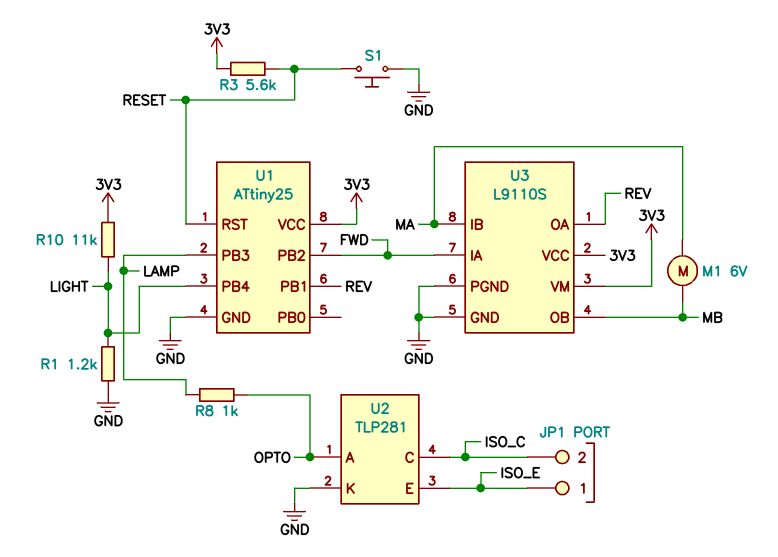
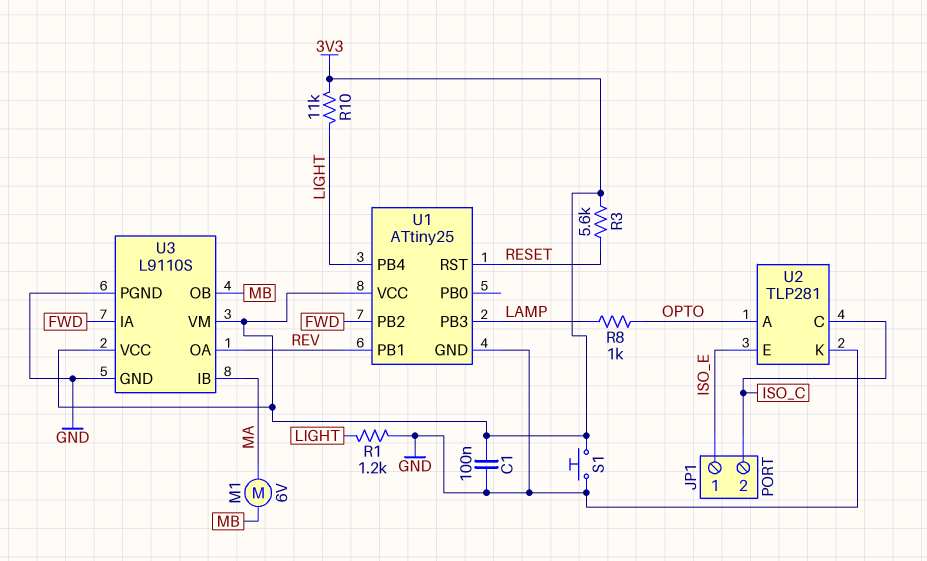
C1: none -> 100nF (3V3, GND)
S1: button (GND, RESET) -> button (3V3, GND)

